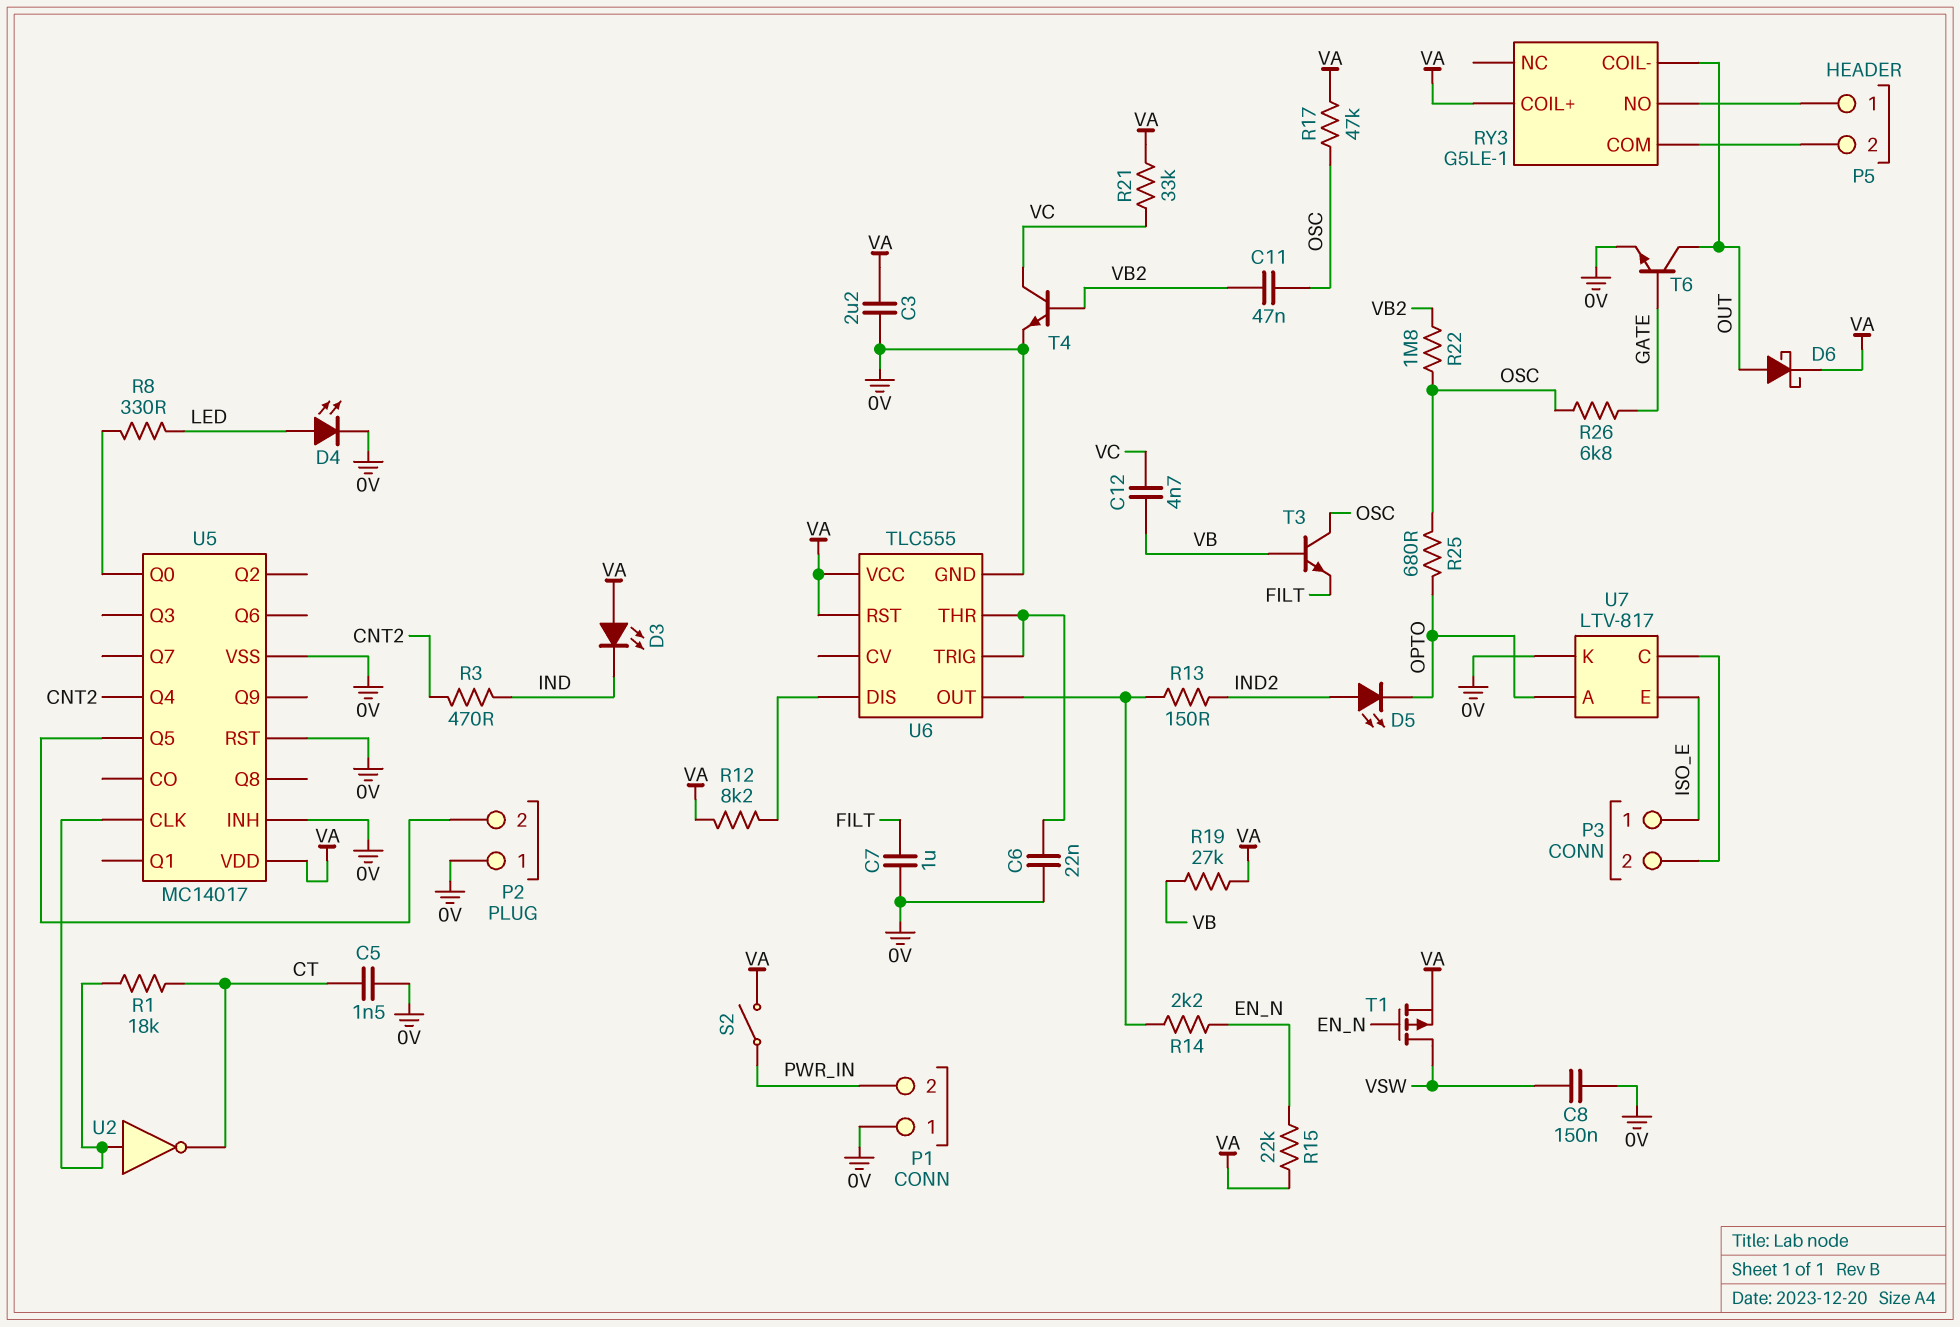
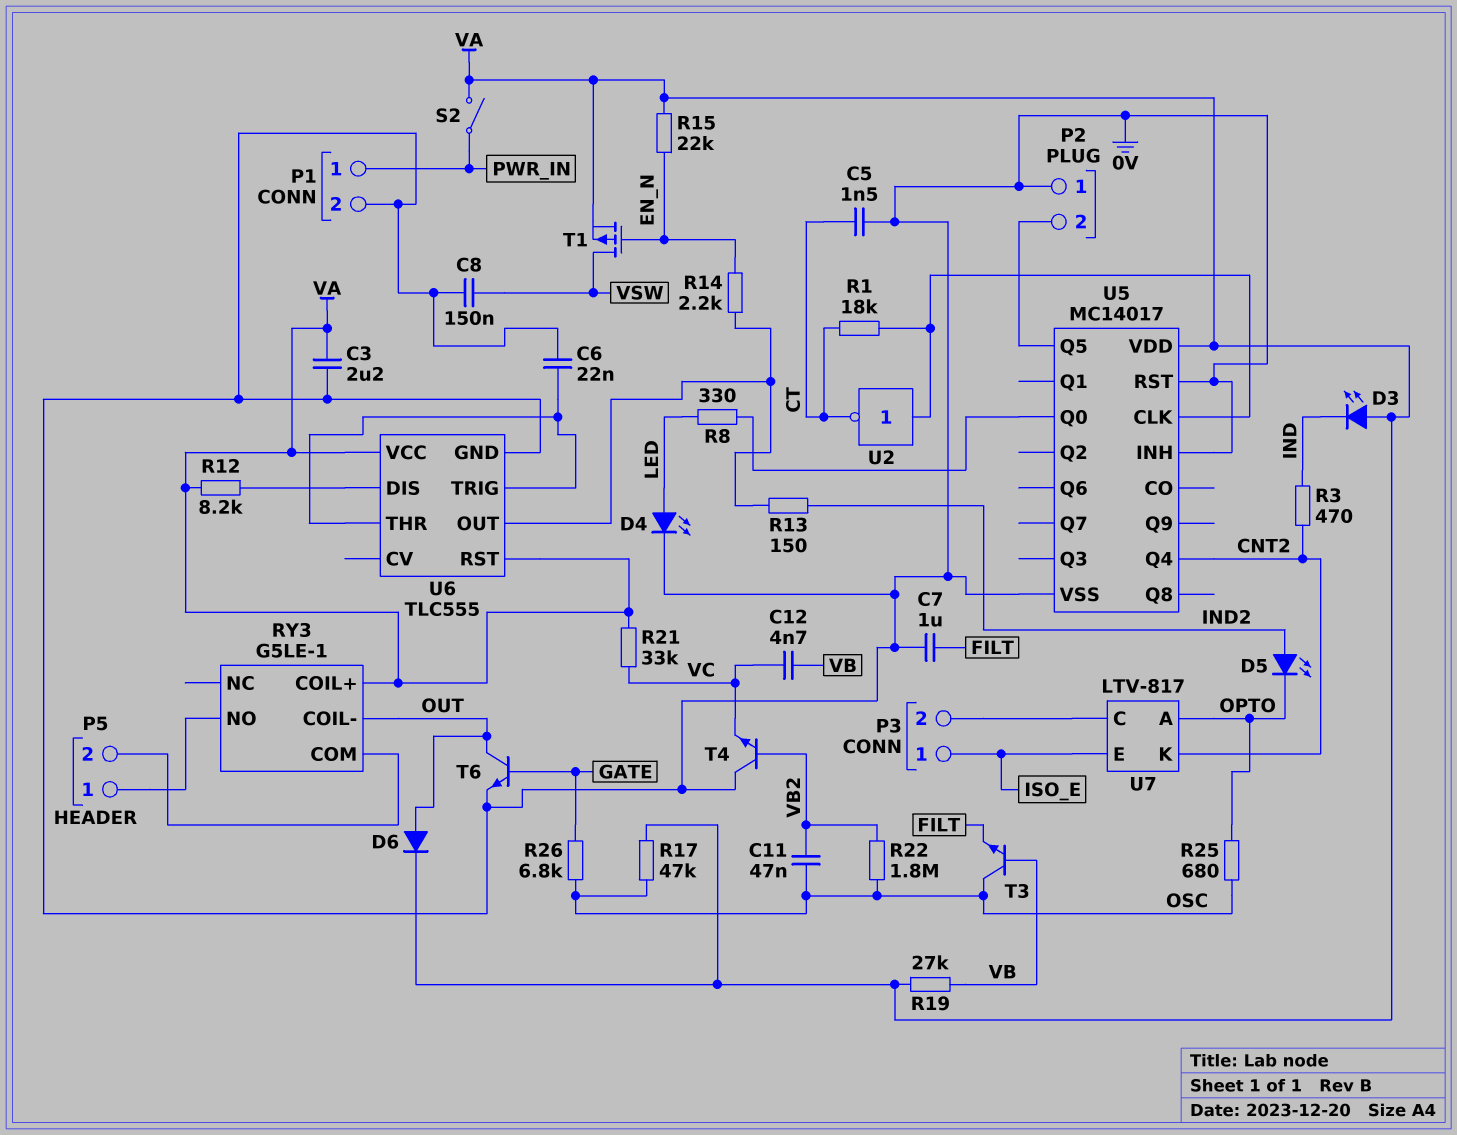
D6: schottky (A OUT, K VA) -> diode (A OUT, K VA)
P1 pin 1: 0V -> PWR_IN
P1 pin 2: PWR_IN -> 0V
T4: NPN (B VB2, C VC, E 0V) -> NPN (B VB2, C 0V, E VC)
U7 pin K: 0V -> CNT2

